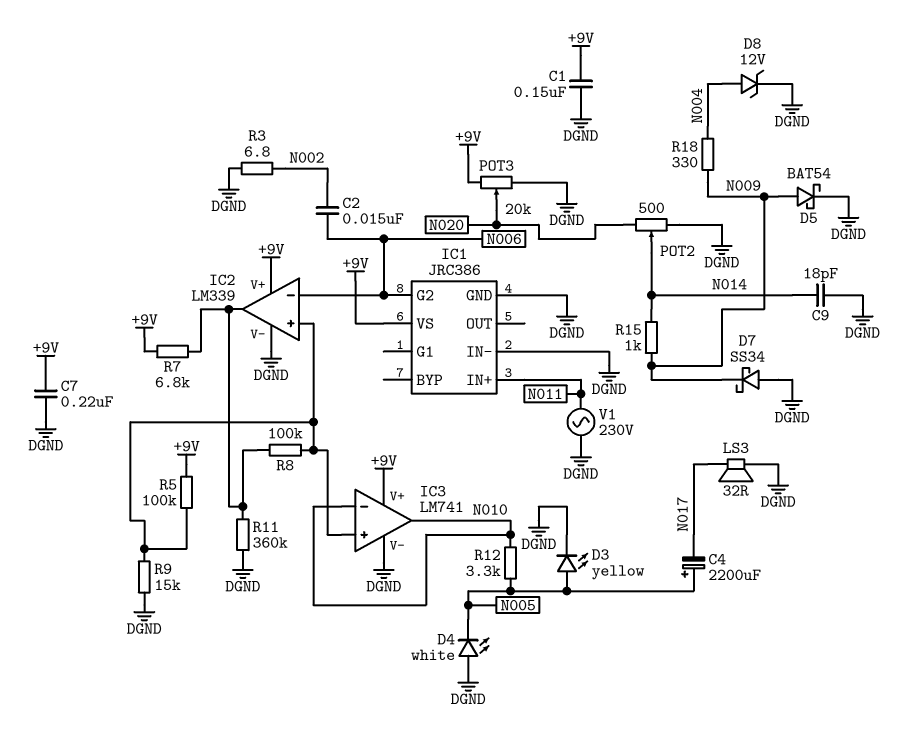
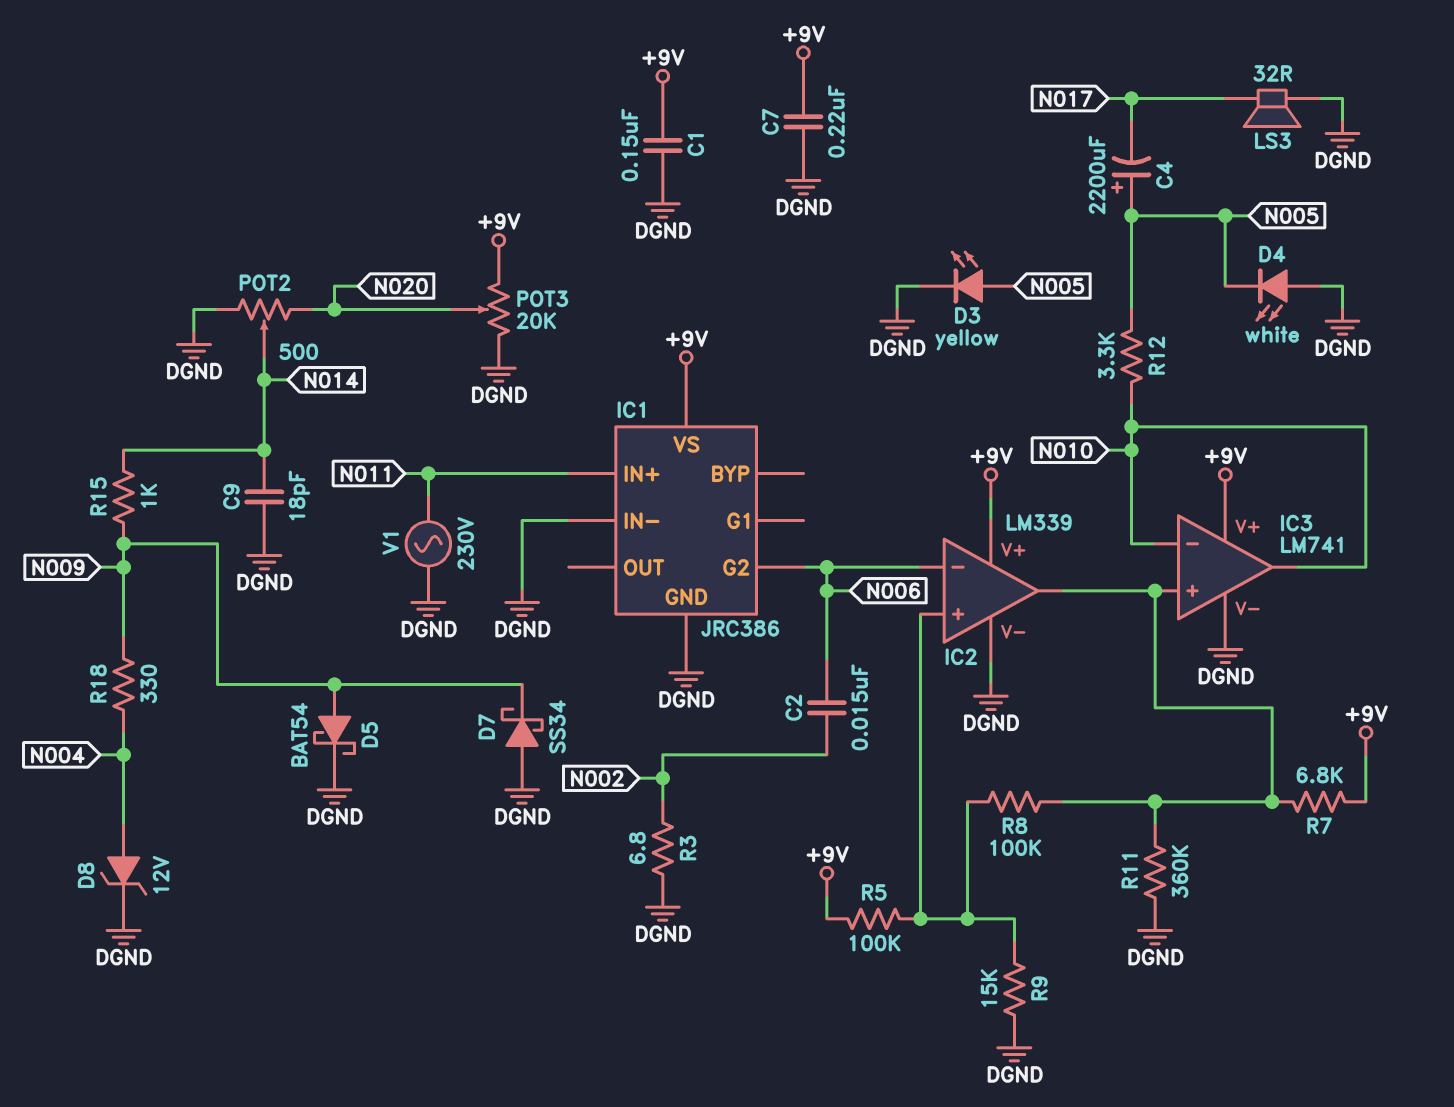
IC3 pin in+: IC2/in+ -> IC2/out

